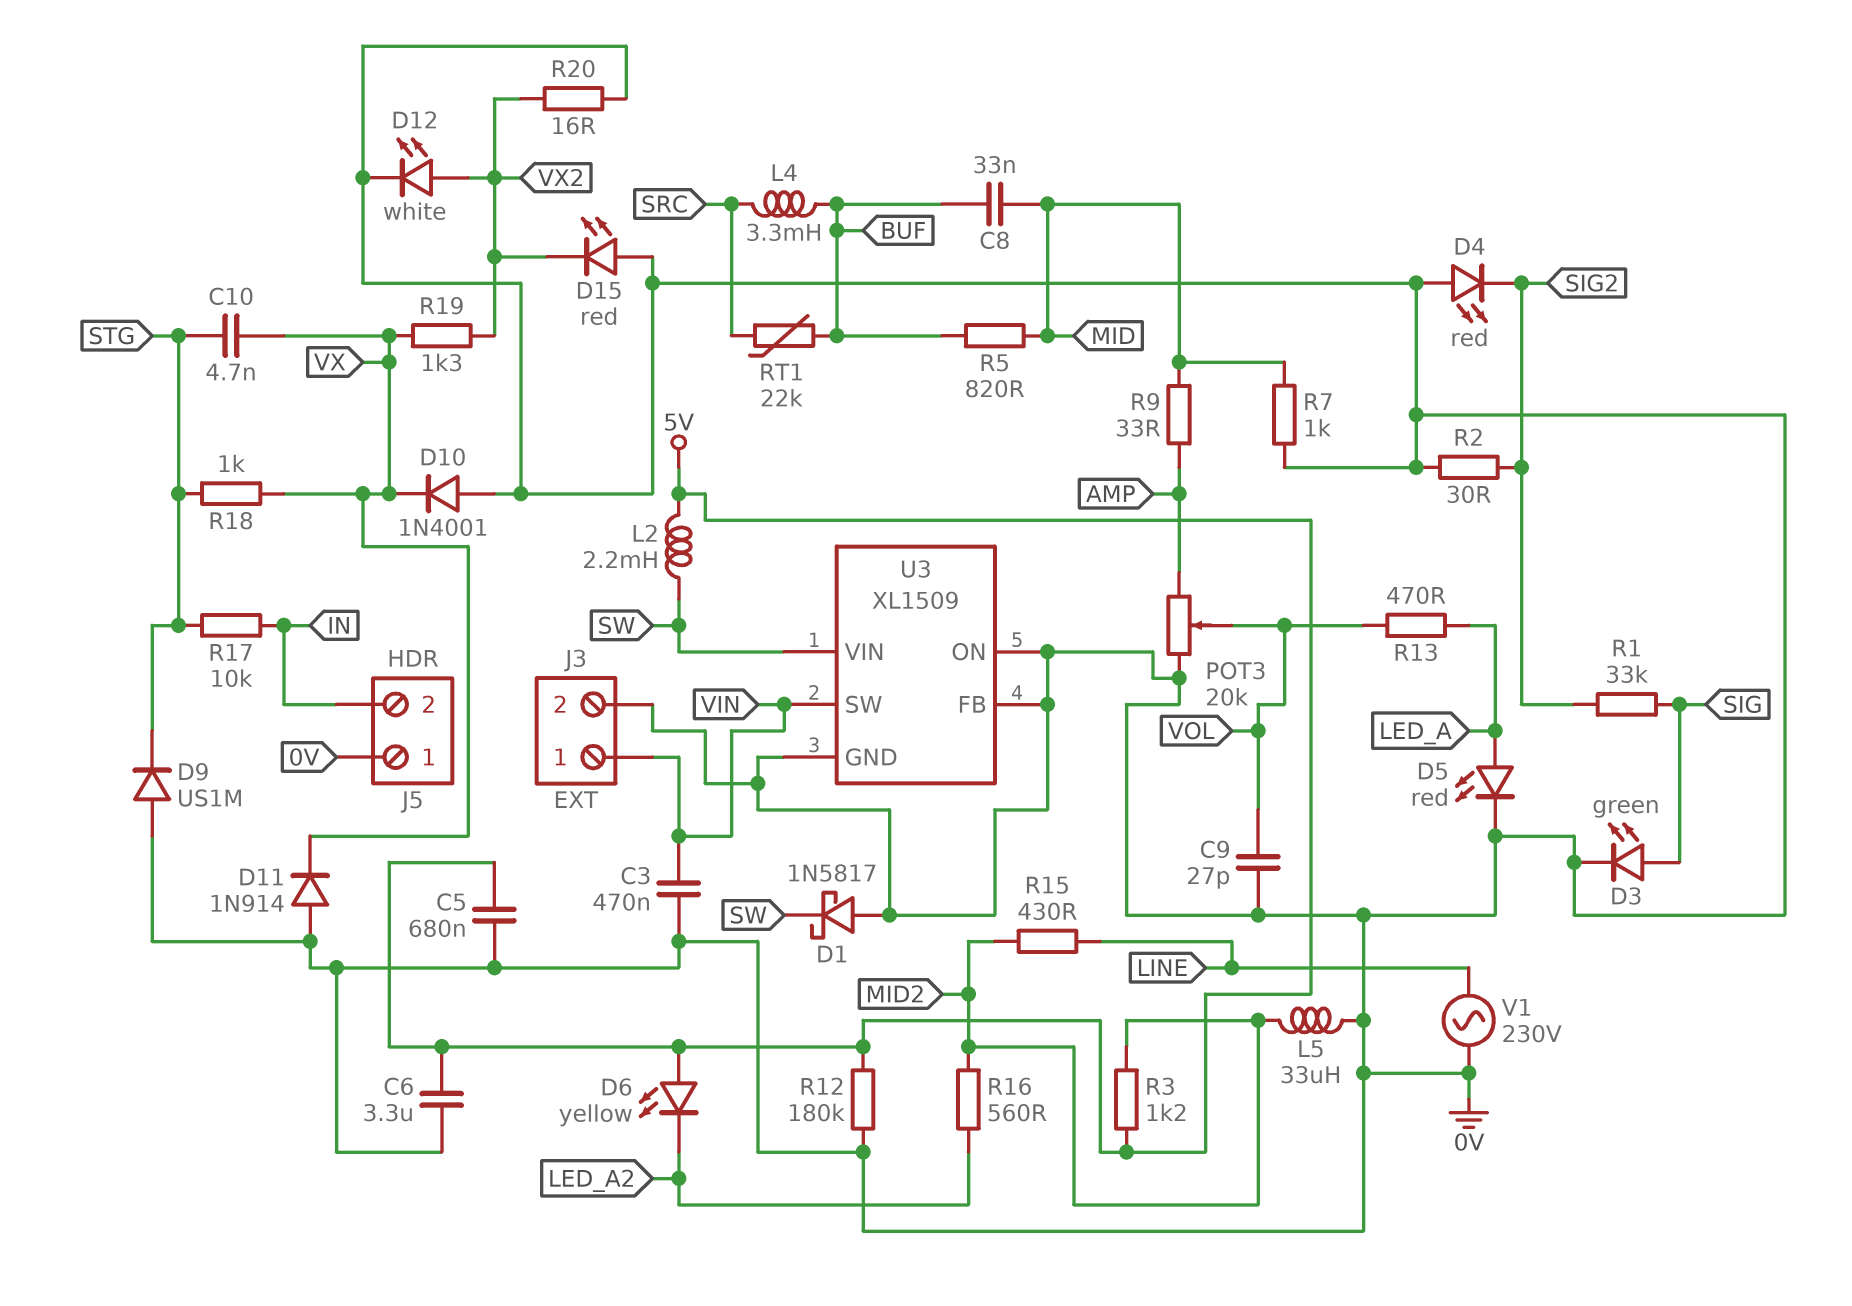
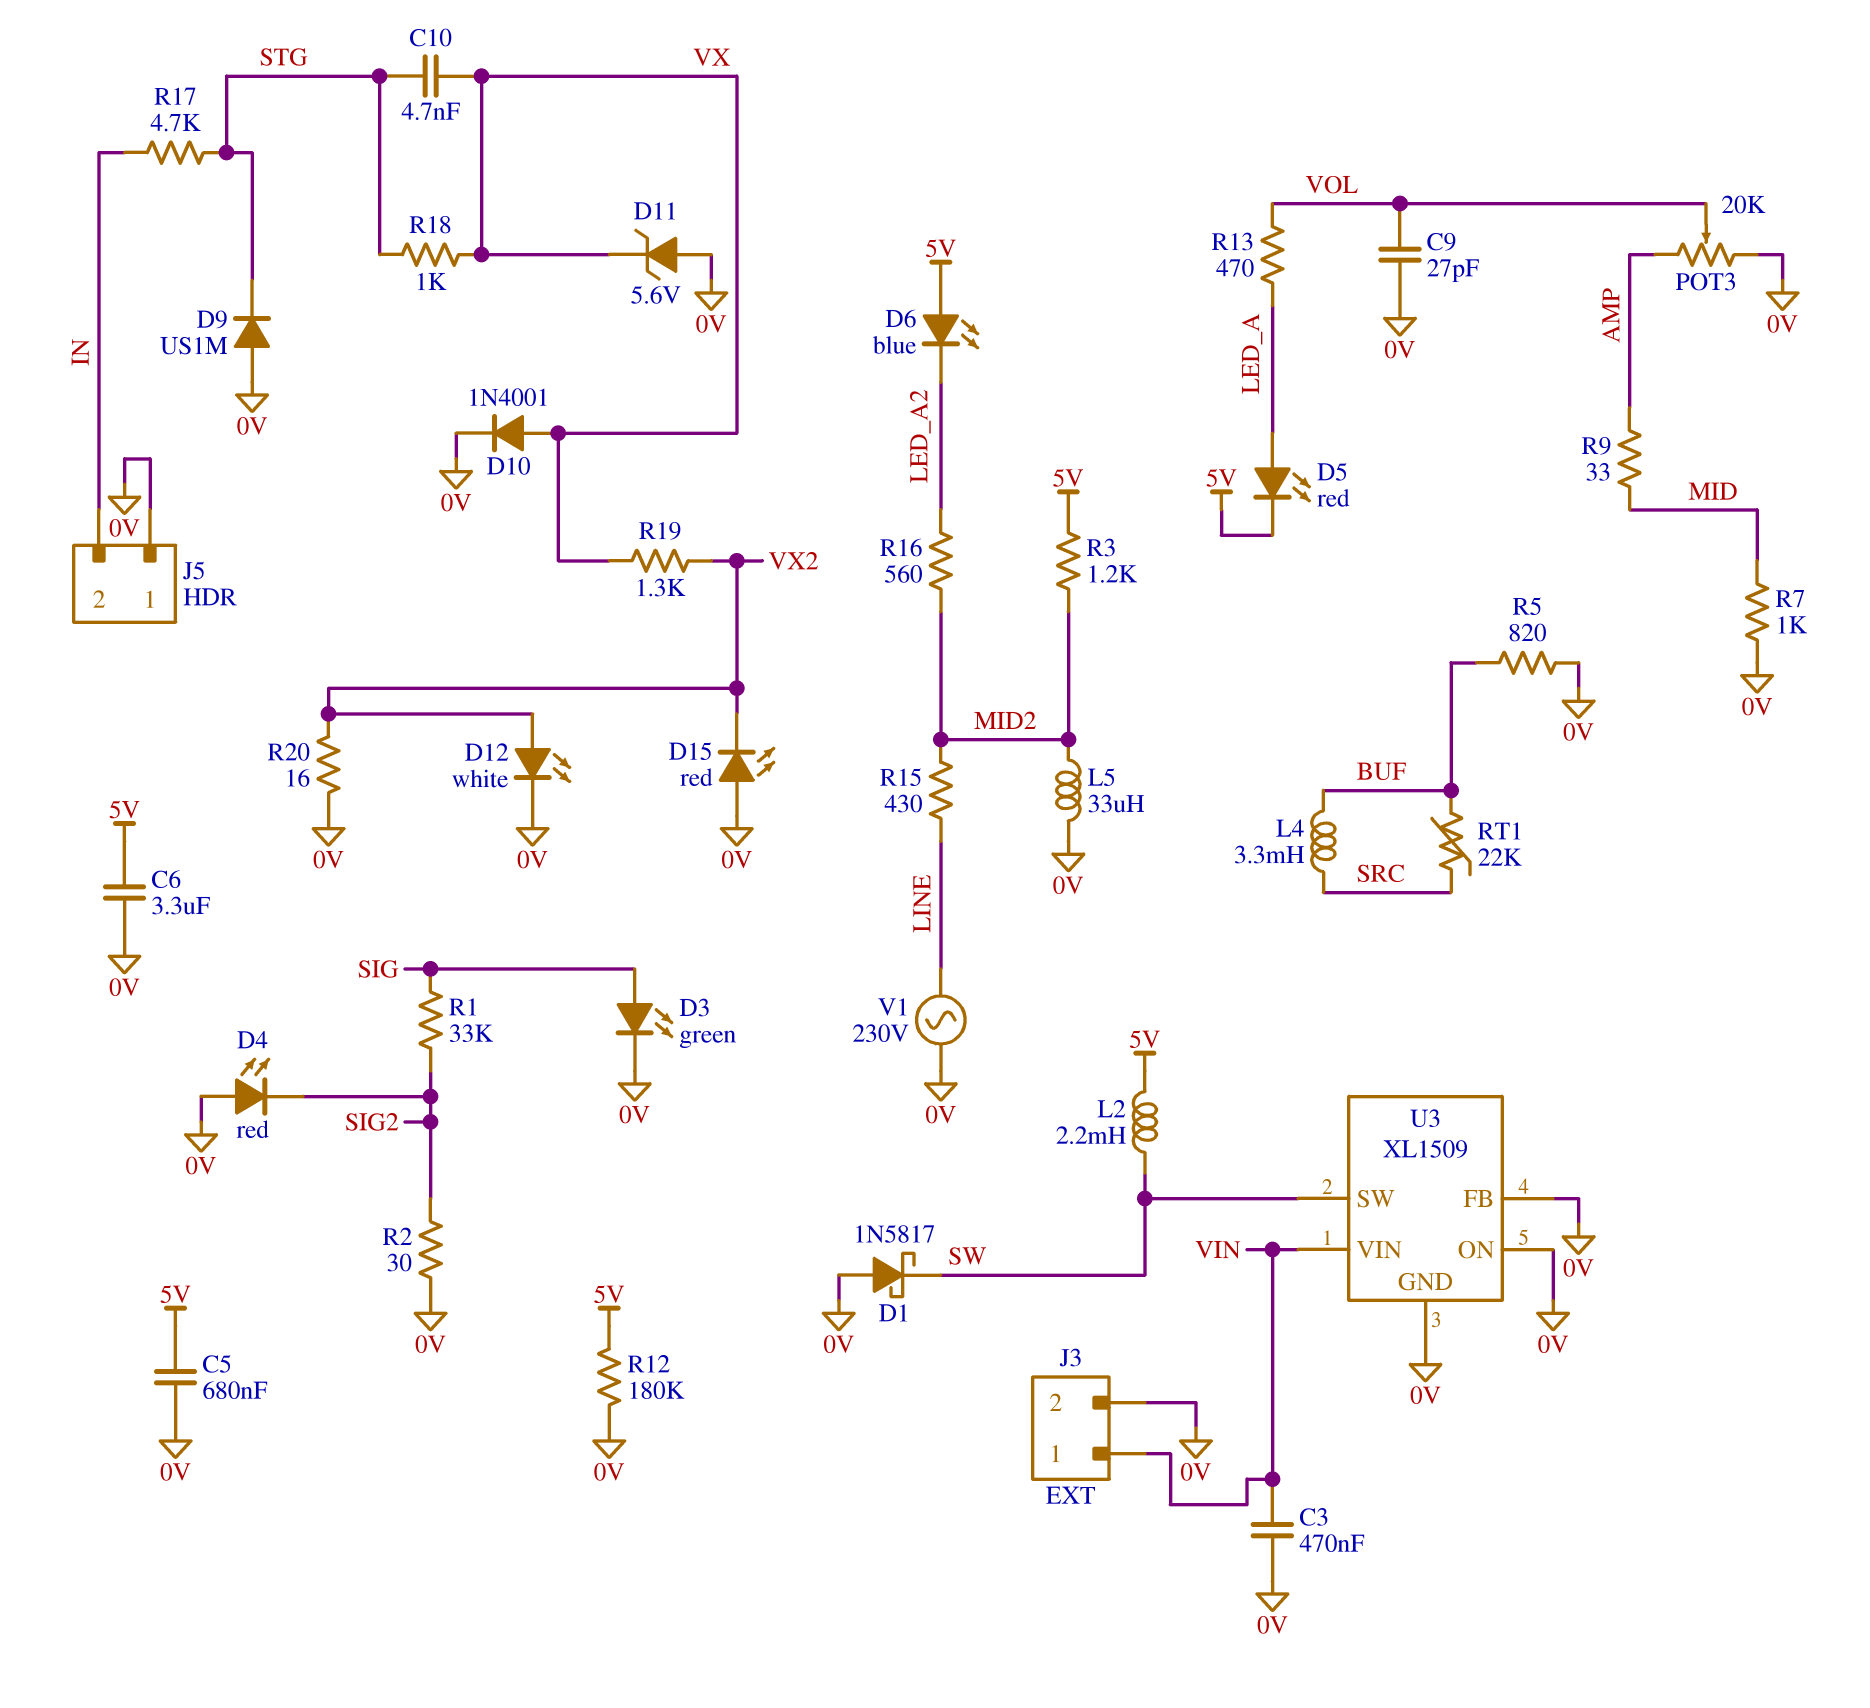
C8: 33nF (BUF, MID) -> none
D5: LED red (A LED_A, K 0V) -> LED red (A LED_A, K 5V)
D6: LED yellow (A 5V, K LED_A2) -> LED blue (A 5V, K LED_A2)
D10: diode 1N4001 (A 0V, K VX) -> diode 1N4001 (A VX, K 0V)
D11: diode 1N914 (A 0V, K VX) -> zener 5.6V (A 0V, K VX)
R5: 820 (BUF, MID) -> 820 (0V, BUF)
R17: 10k (IN, STG) -> 4.7k (IN, STG)
U3 pin SW: VIN -> SW
U3 pin VIN: SW -> VIN

